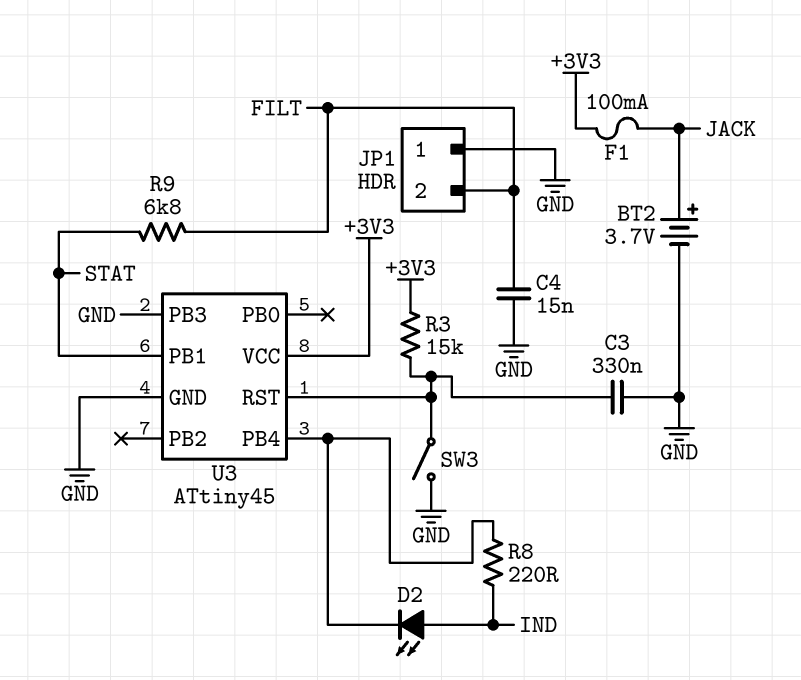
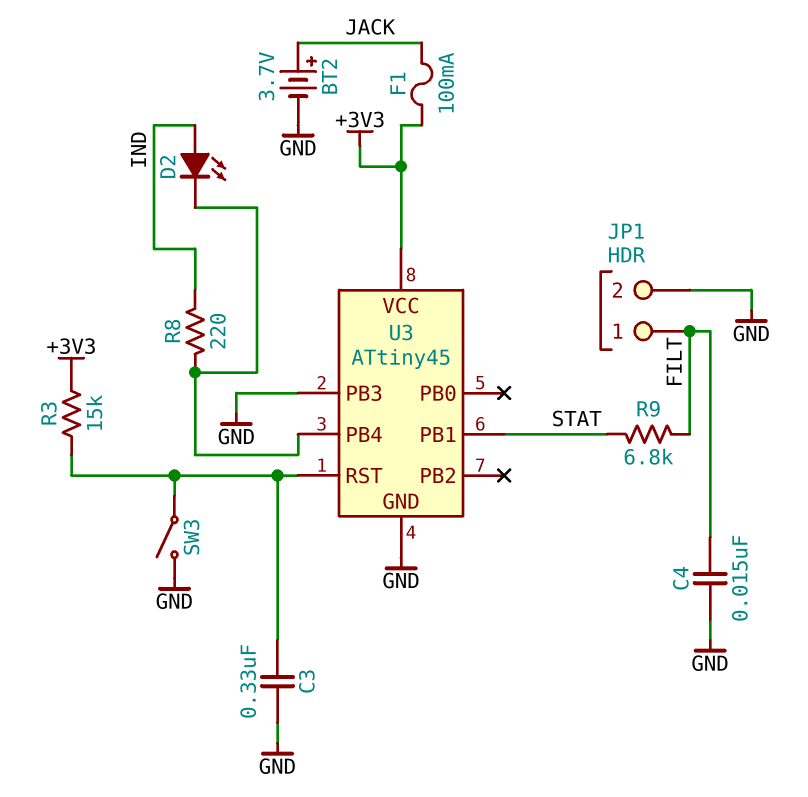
JP1 pin 1: GND -> FILT
JP1 pin 2: FILT -> GND

